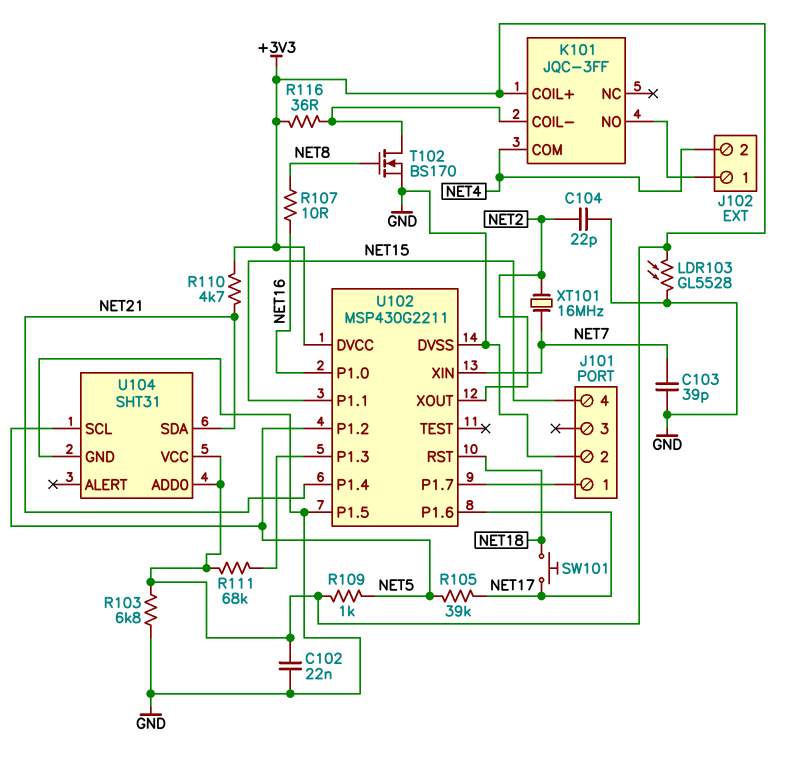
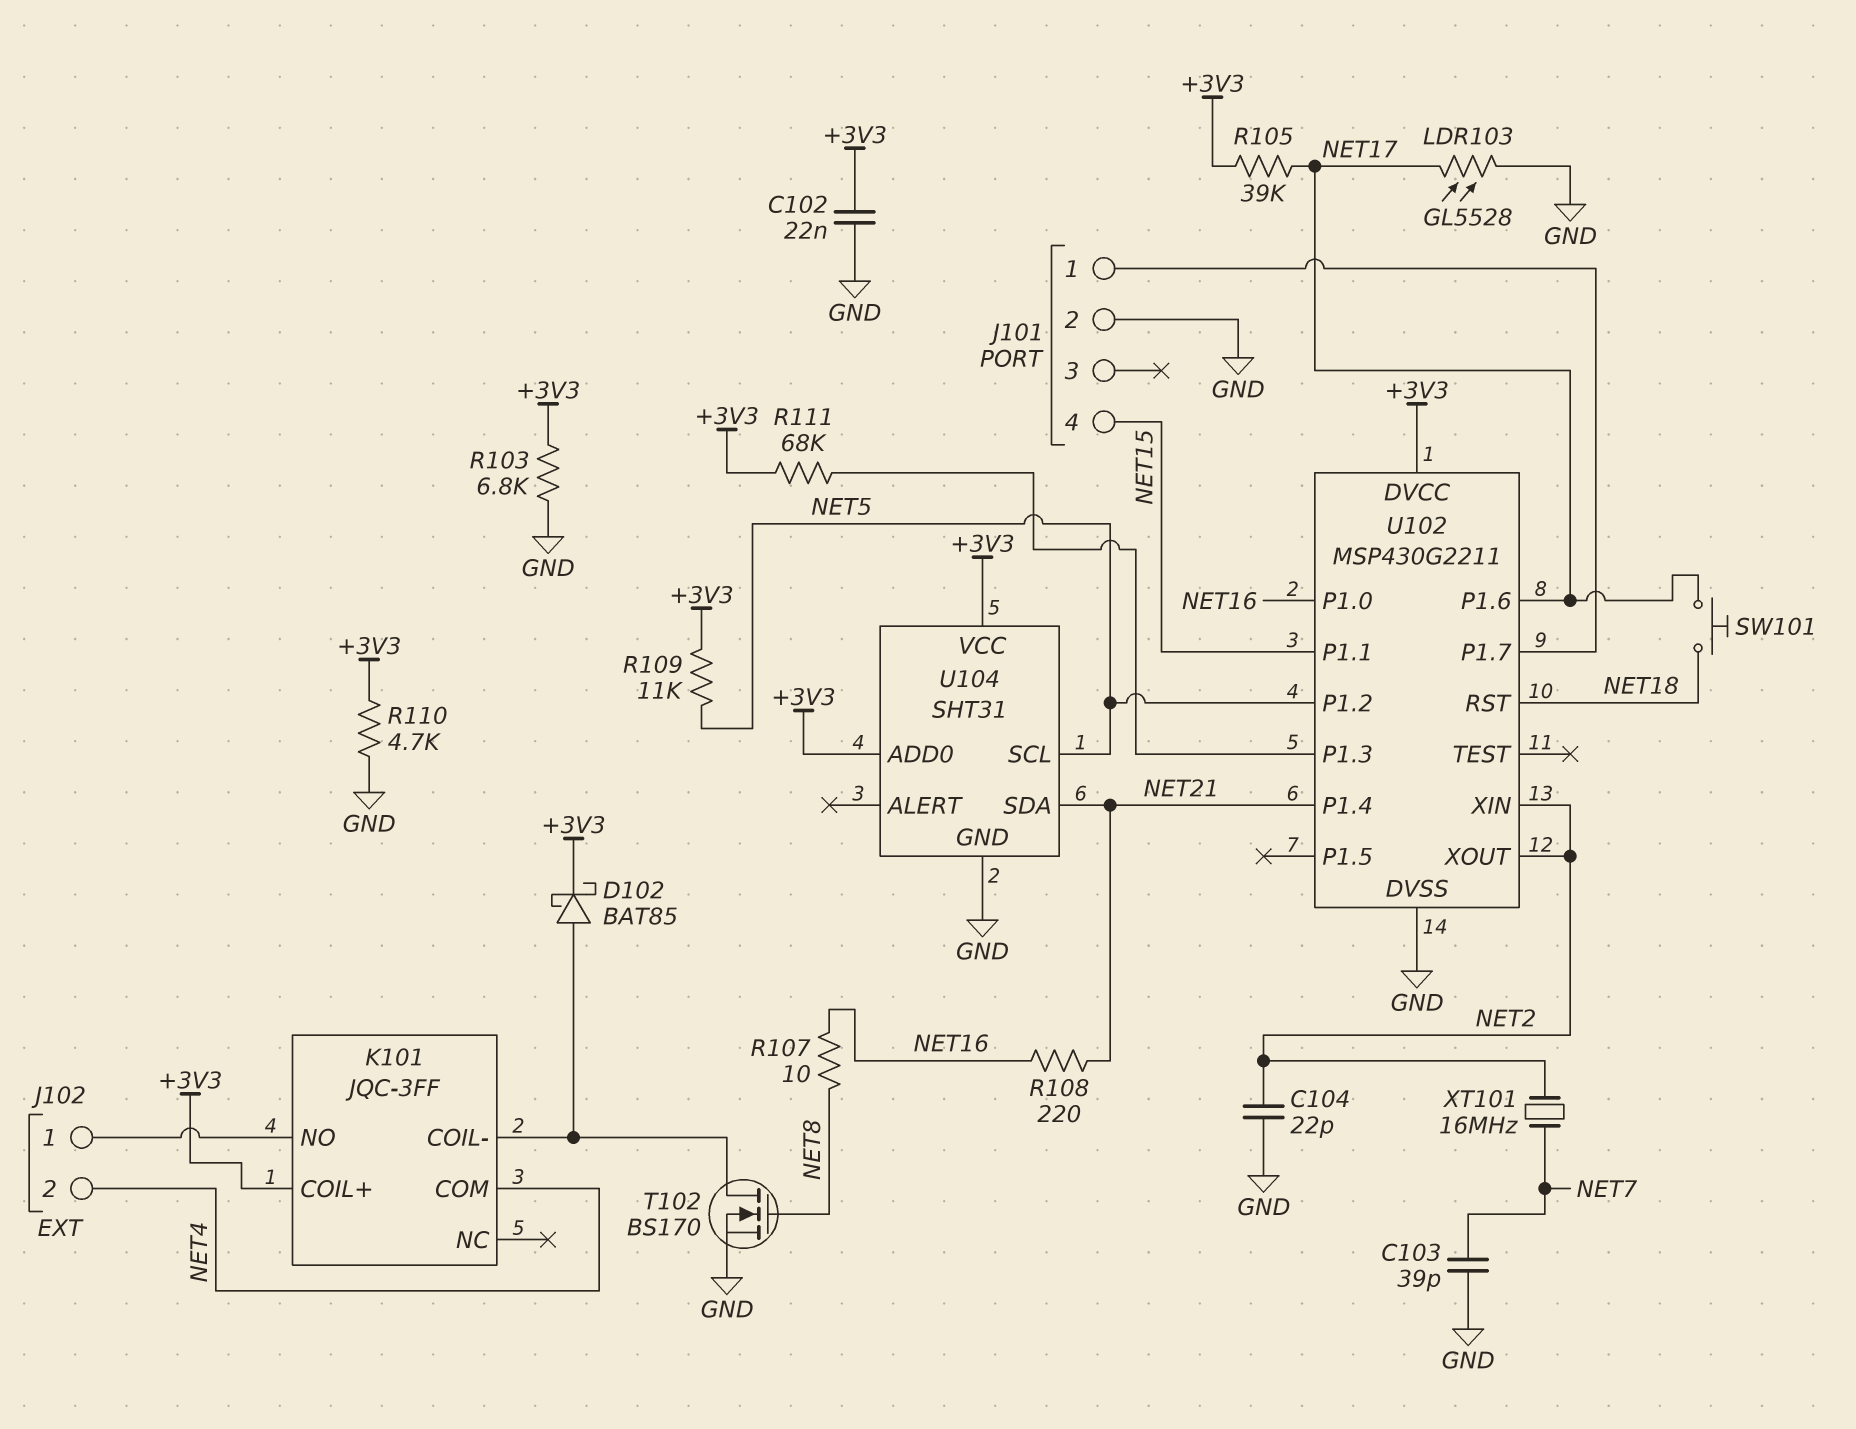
D102: none -> schottky BAT85 (A K101/COIL-, K +3V3)
LDR103: GL5528 (+3V3, GND) -> GL5528 (GND, NET17)
R105: 39k (NET5, NET17) -> 39k (+3V3, NET17)
R108: none -> 220 (NET16, NET21)
R109: 1k (+3V3, NET5) -> 11k (+3V3, NET5)
R110: 4.7k (+3V3, NET21) -> 4.7k (+3V3, GND)
R116: 36 (+3V3, K101/COIL-) -> none
U102 pin P1.5: GND -> none
U102 pin XIN: NET7 -> NET2

